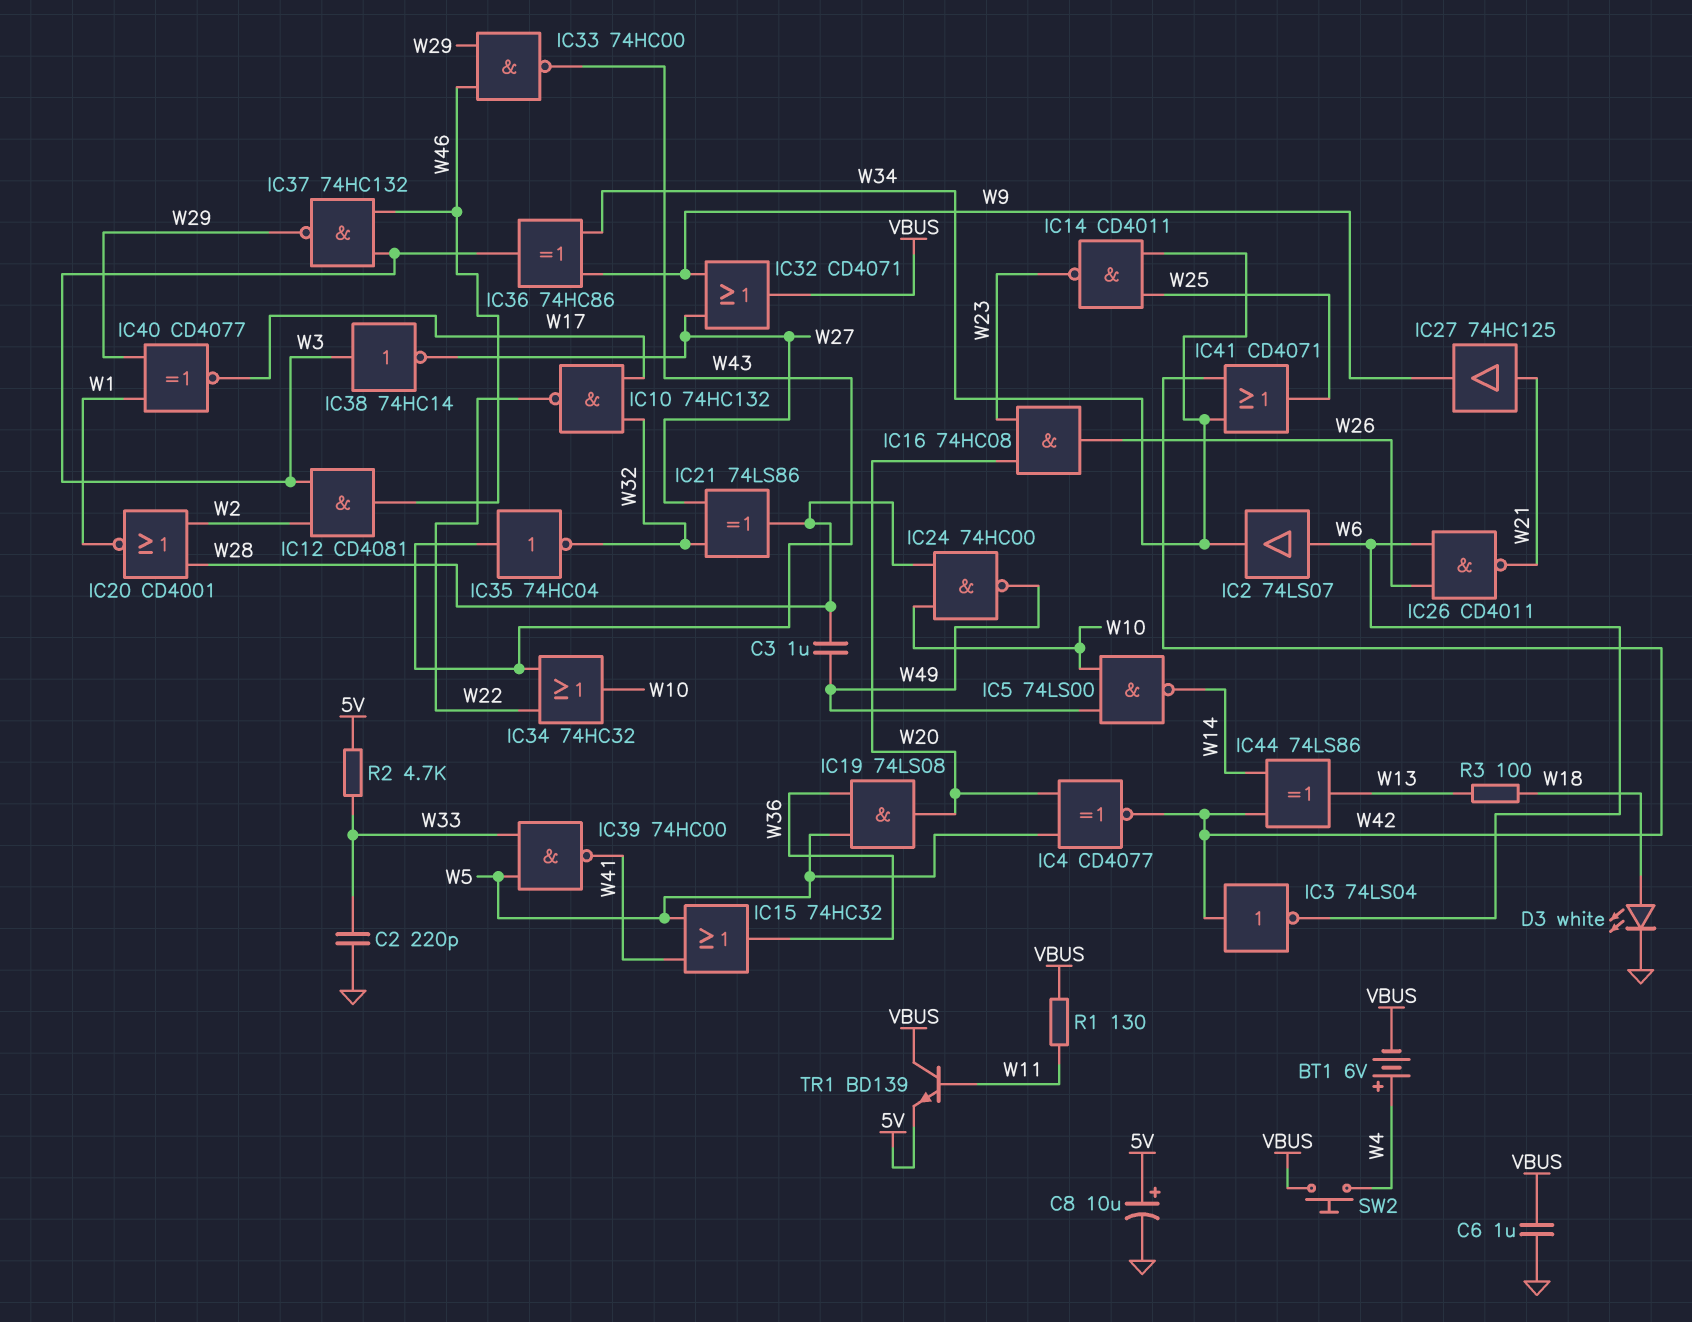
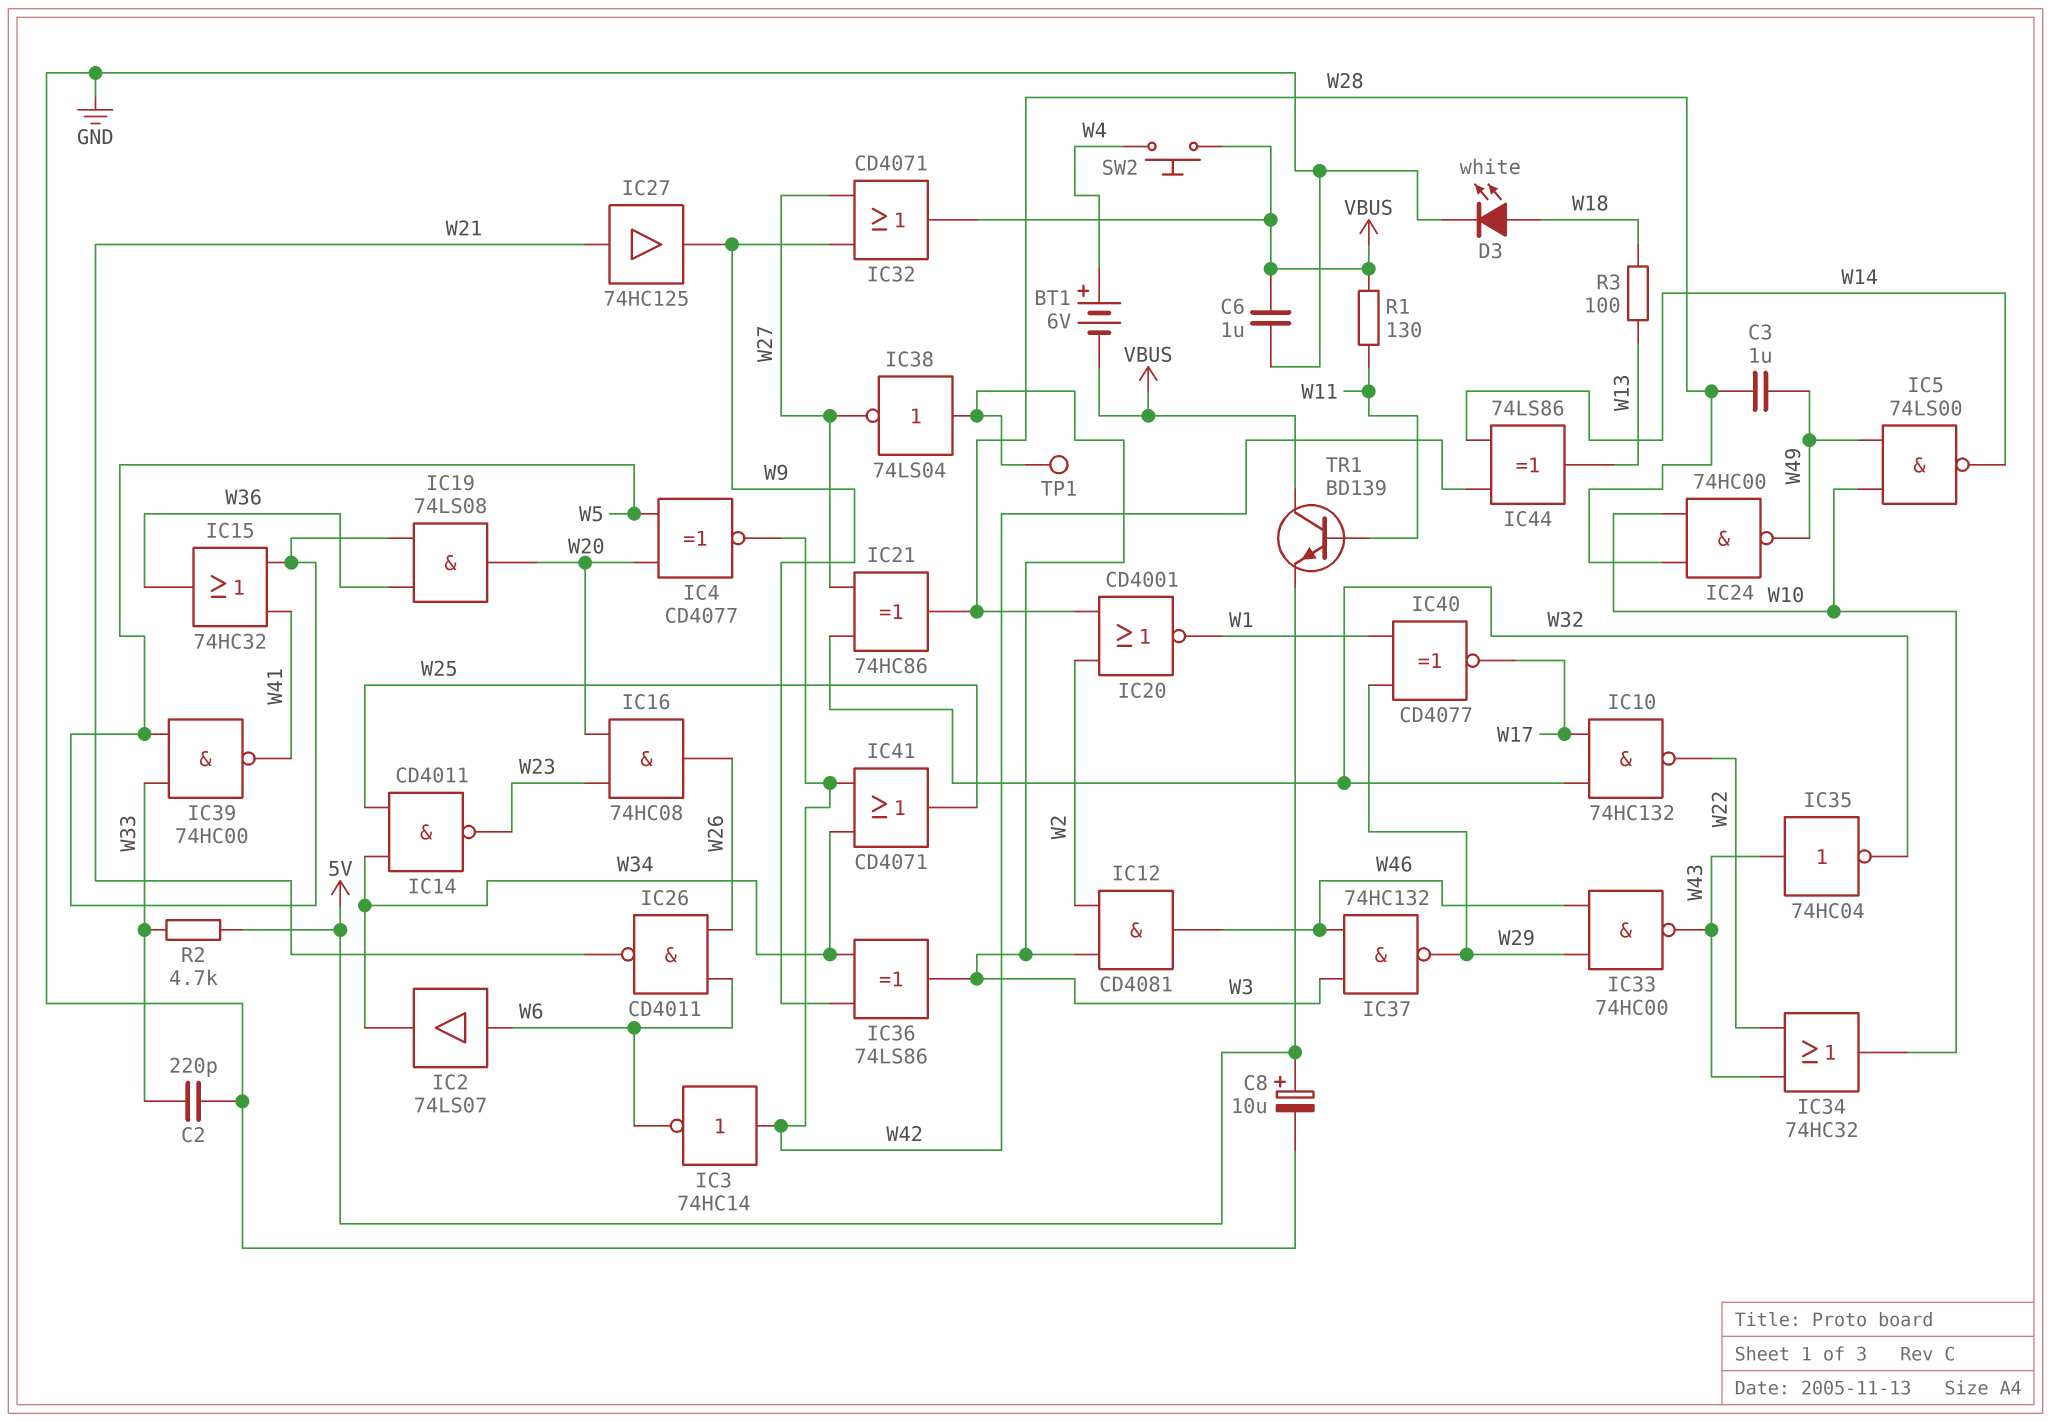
IC3: NOT 74LS04 (in W42, out W6) -> NOT 74HC14 (in W42, out W6)
IC21: XOR 74LS86 (in W27, in W32, out W28) -> XOR 74HC86 (in W27, in W32, out W28)
IC36: XOR 74HC86 (in W9, in W34, out W3) -> XOR 74LS86 (in W9, in W34, out W3)
IC38: NOT 74HC14 (in W3, out W27) -> NOT 74LS04 (in W3, out W27)
TP1: none -> test point (W3)

